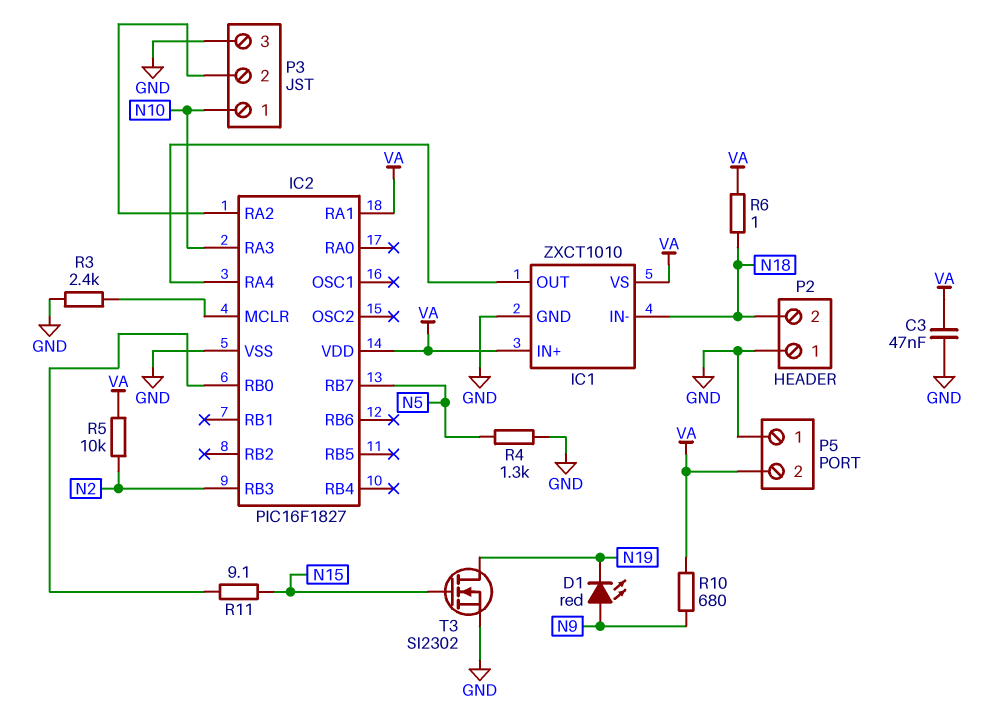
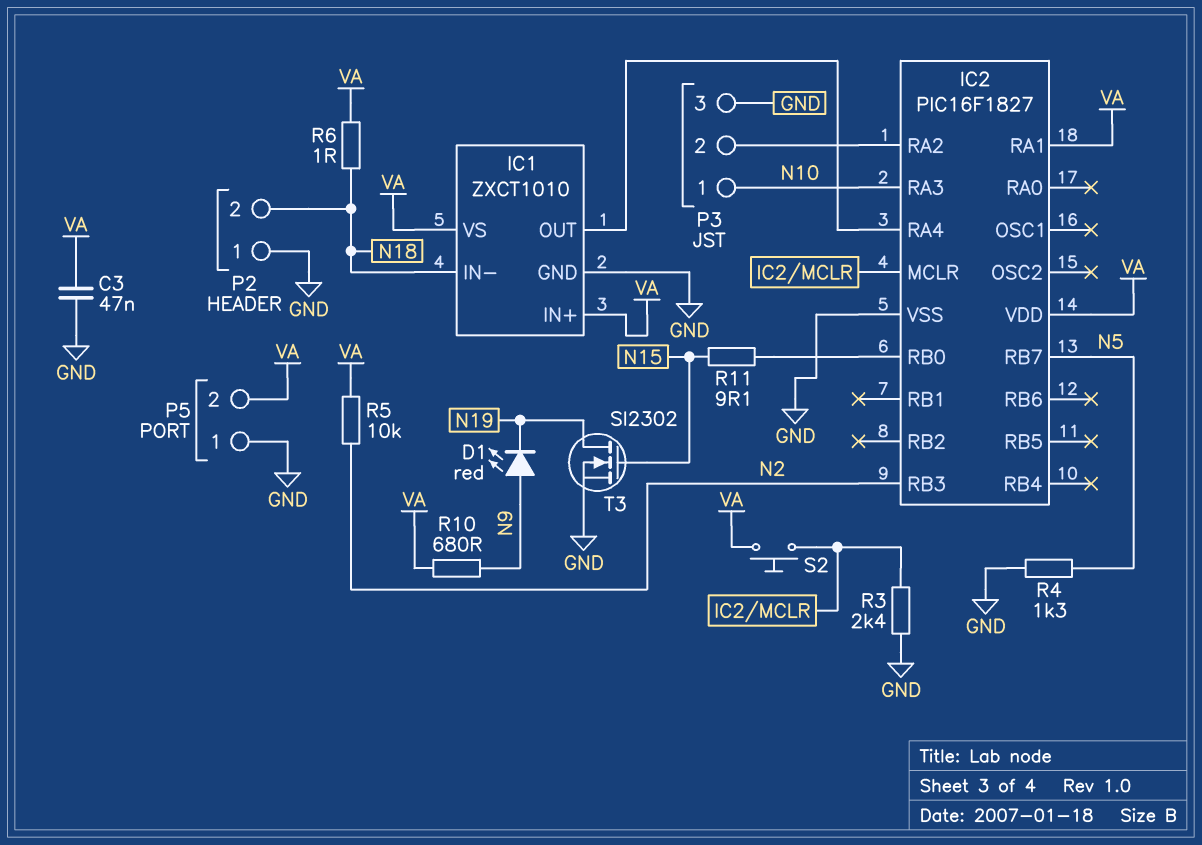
S2: none -> button (IC2/MCLR, VA)

